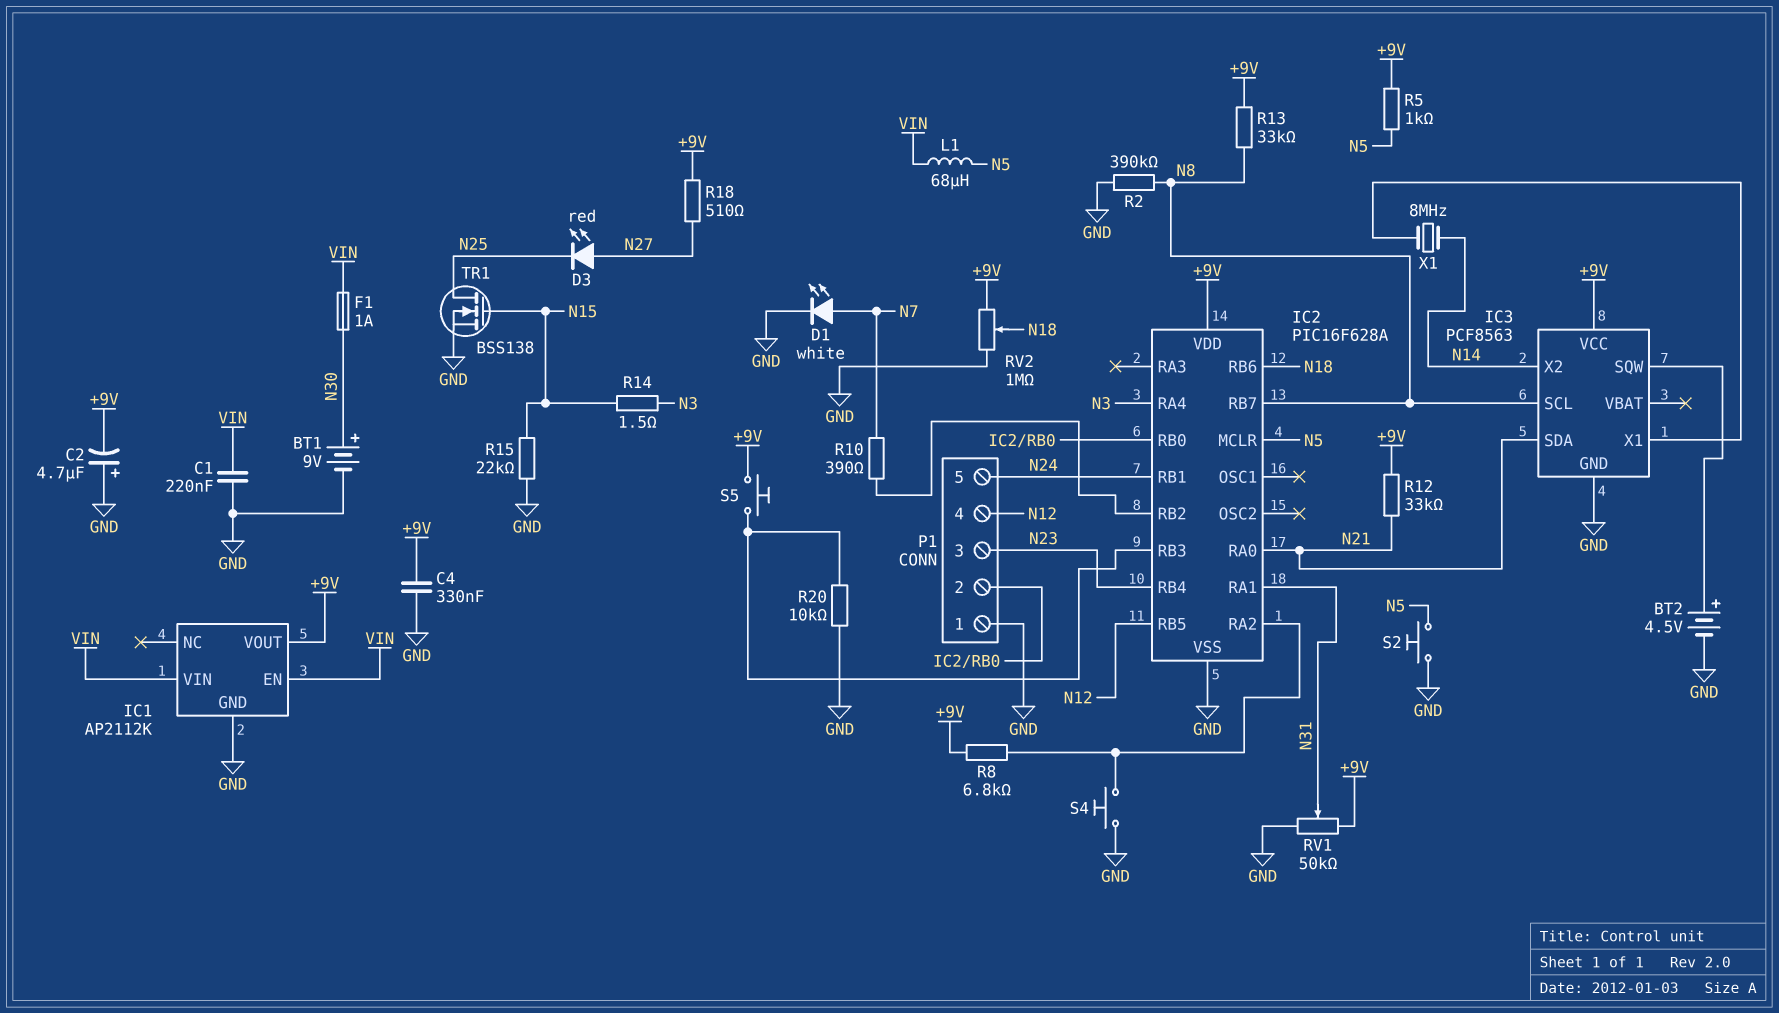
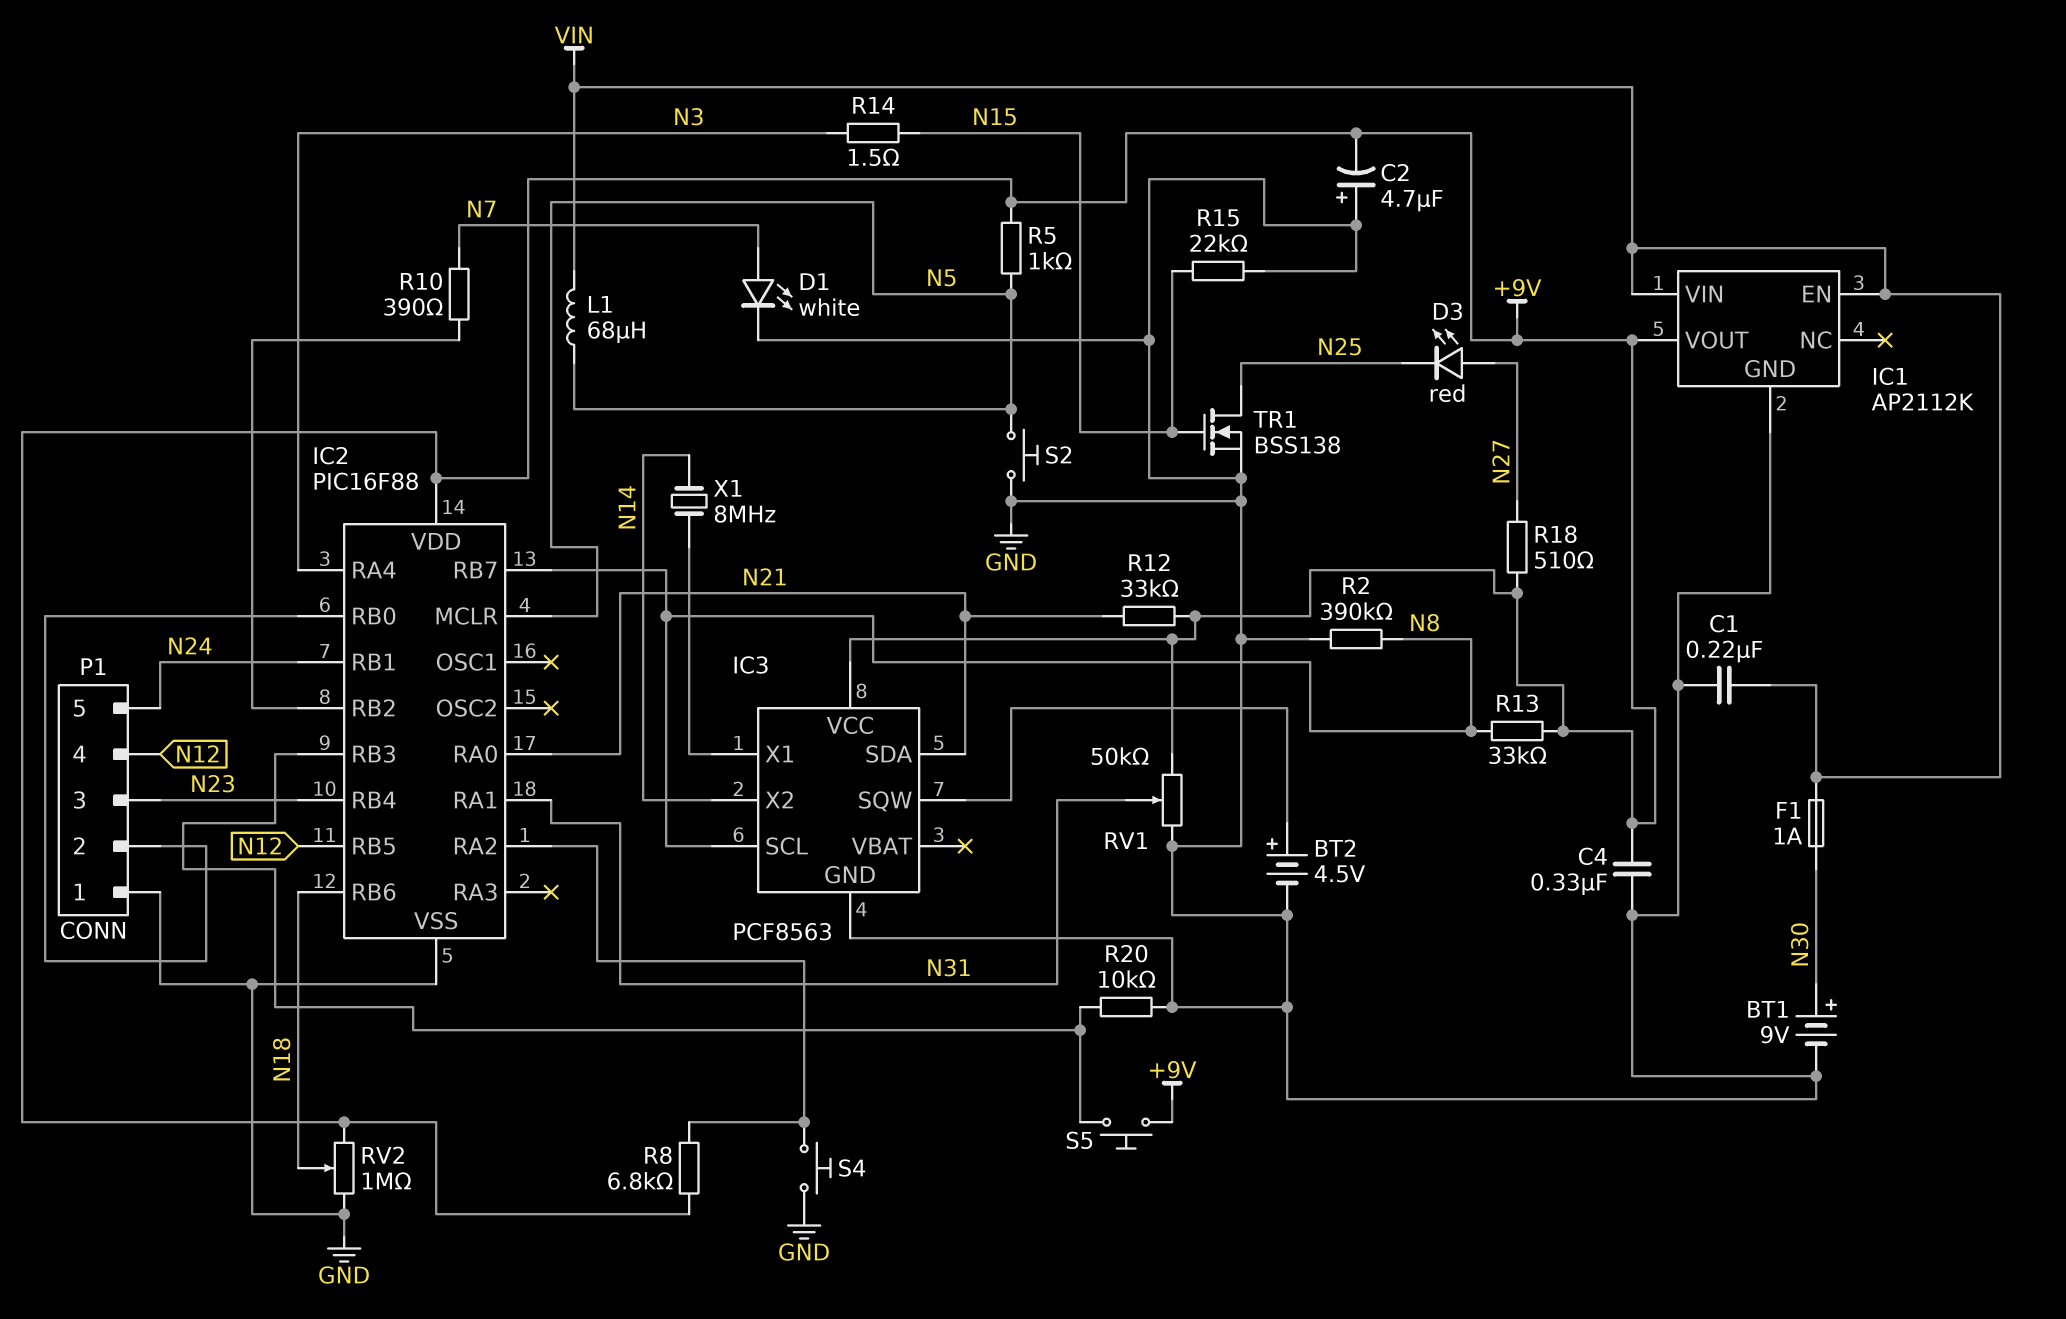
IC2: PIC16F628A -> PIC16F88

